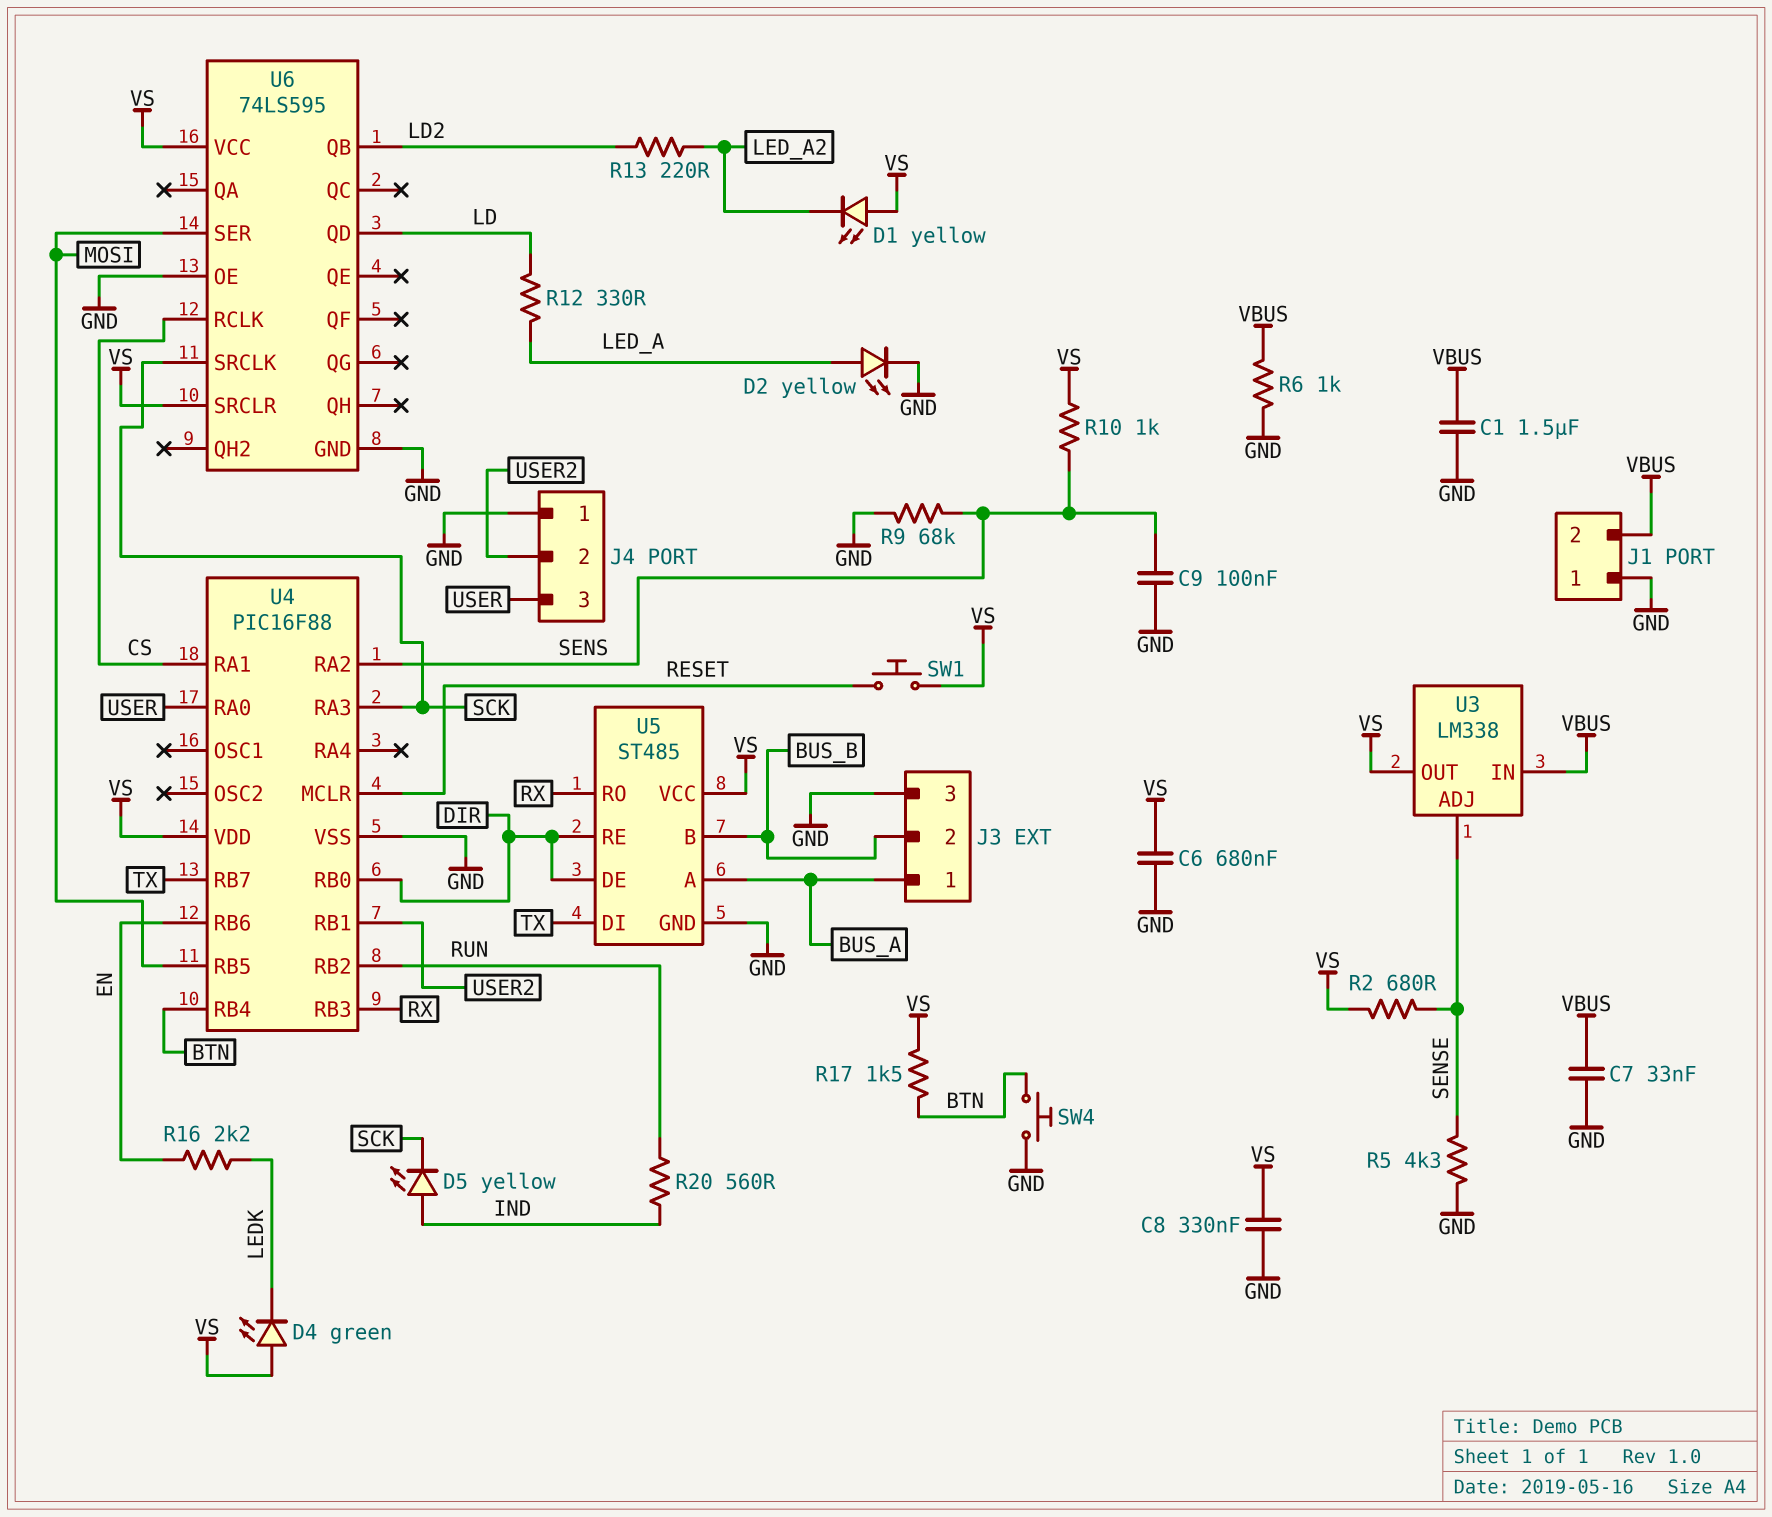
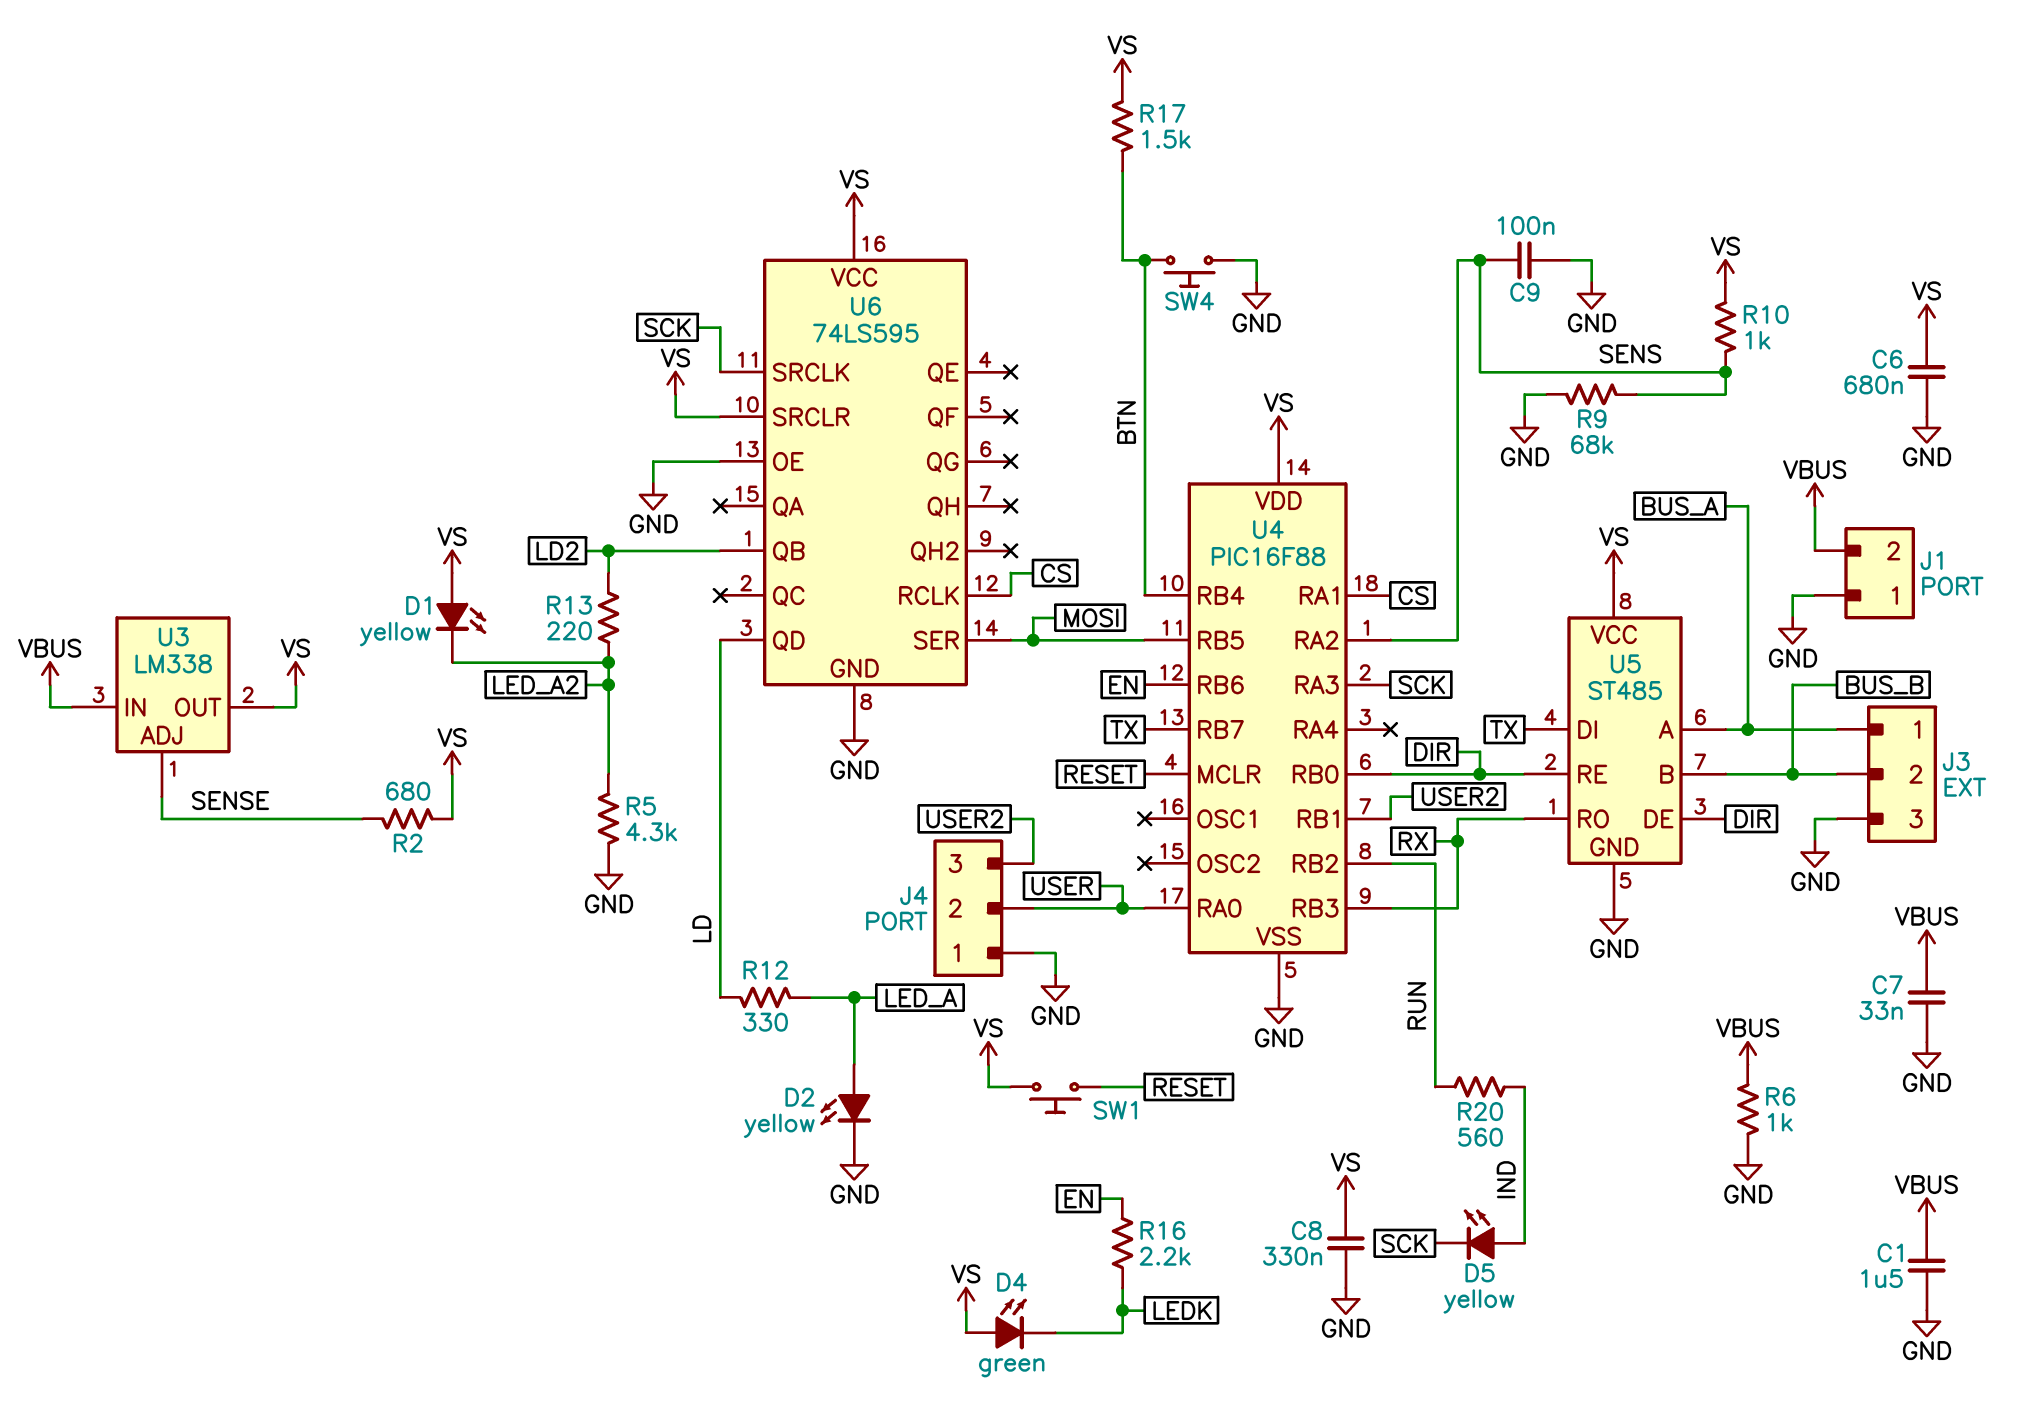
J4 pin 2: USER2 -> USER
J4 pin 3: USER -> USER2
R5: 4.3k (GND, SENSE) -> 4.3k (GND, LED_A2)

